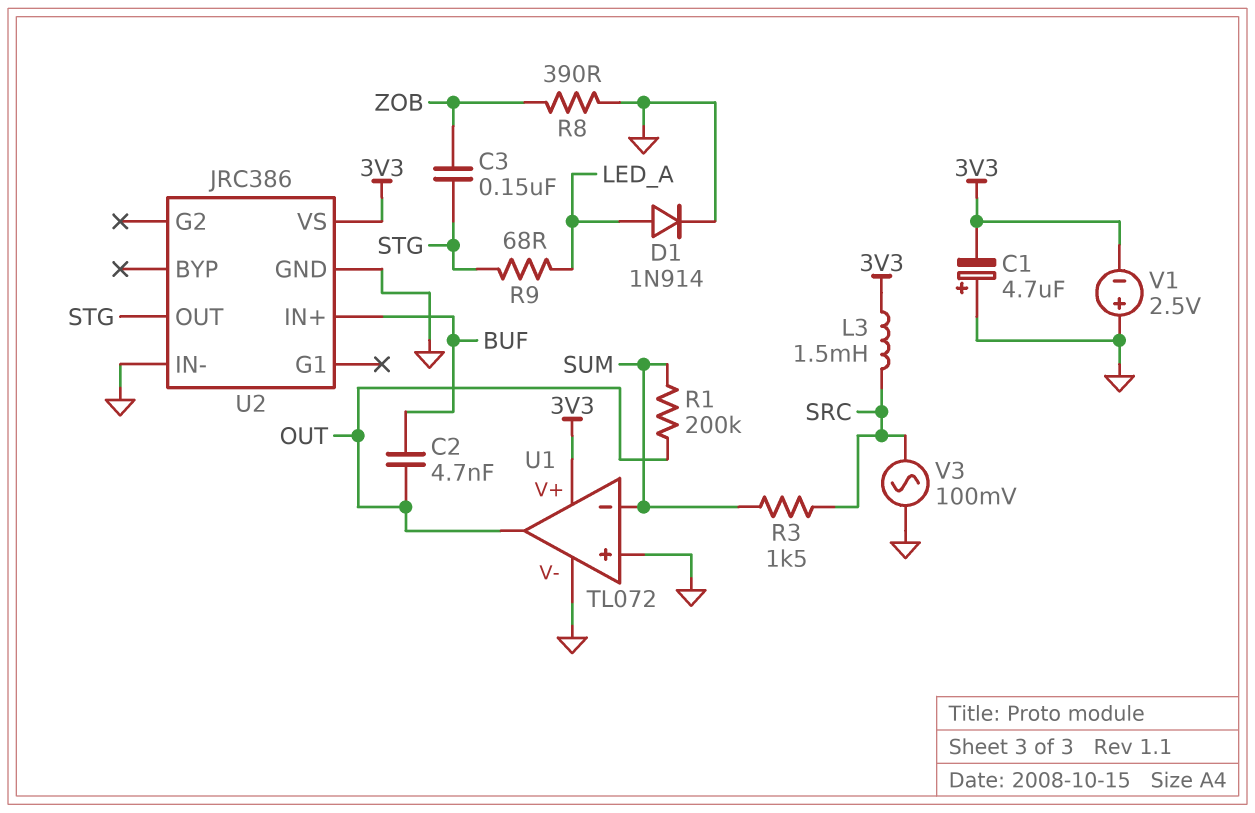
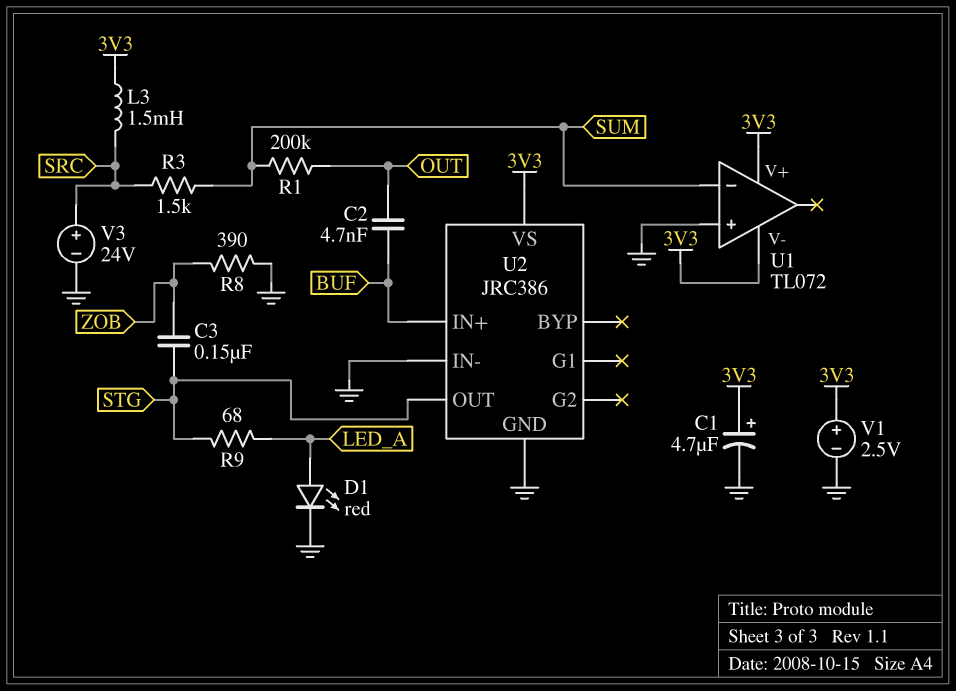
C1: 4.7uF (plus GND, minus 3V3) -> 4.7uF (plus 3V3, minus GND)
D1: diode 1N914 (A LED_A, K GND) -> LED red (A LED_A, K GND)
U1 pin V-: GND -> 3V3
U1 pin out: OUT -> none
V1: 2.5V (plus GND, minus 3V3) -> 2.5V (plus 3V3, minus GND)
V3: AC 100mV (GND, SRC) -> 24V (plus SRC, minus GND)

